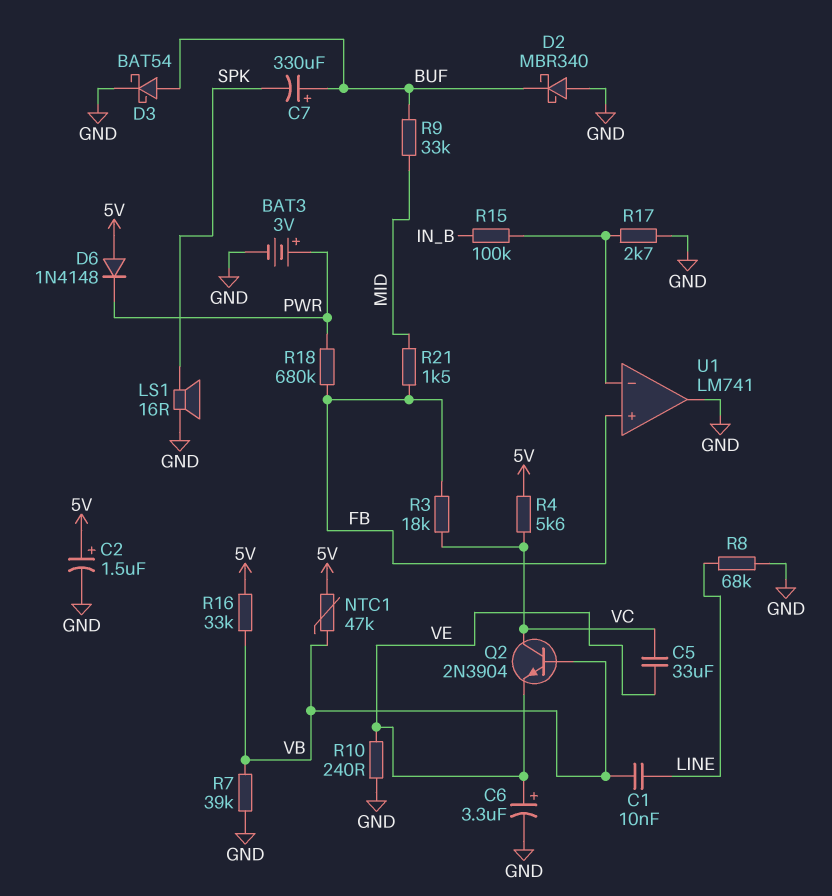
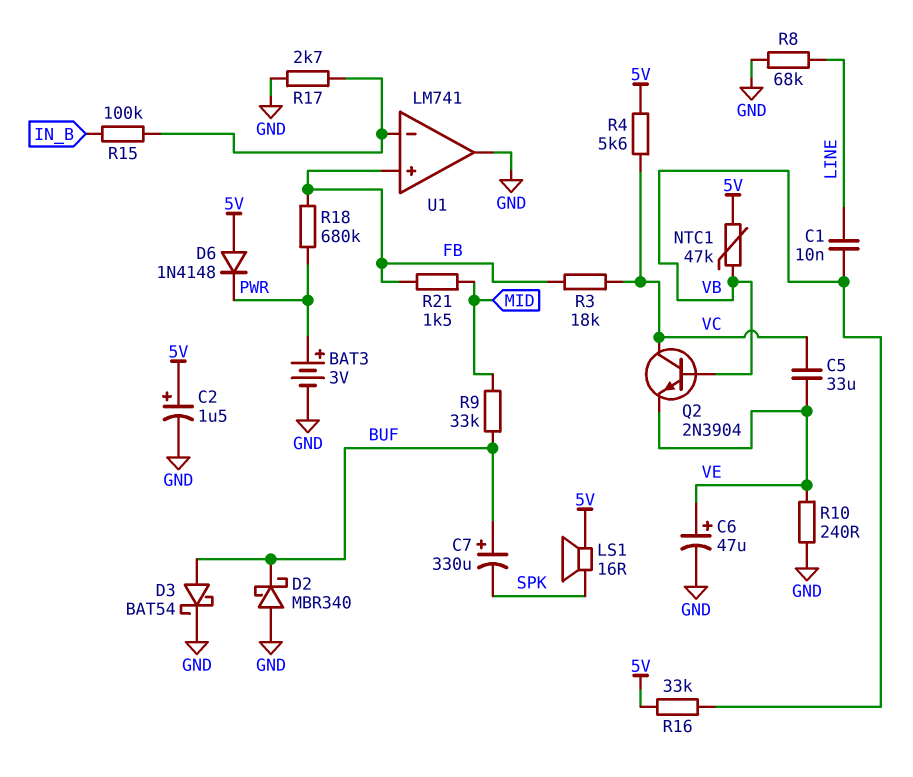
C6: 3.3uF (plus VE, minus GND) -> 47uF (plus VE, minus GND)
LS1: speaker 16R (GND, SPK) -> speaker 16R (5V, SPK)
R7: 39k (GND, VB) -> none

